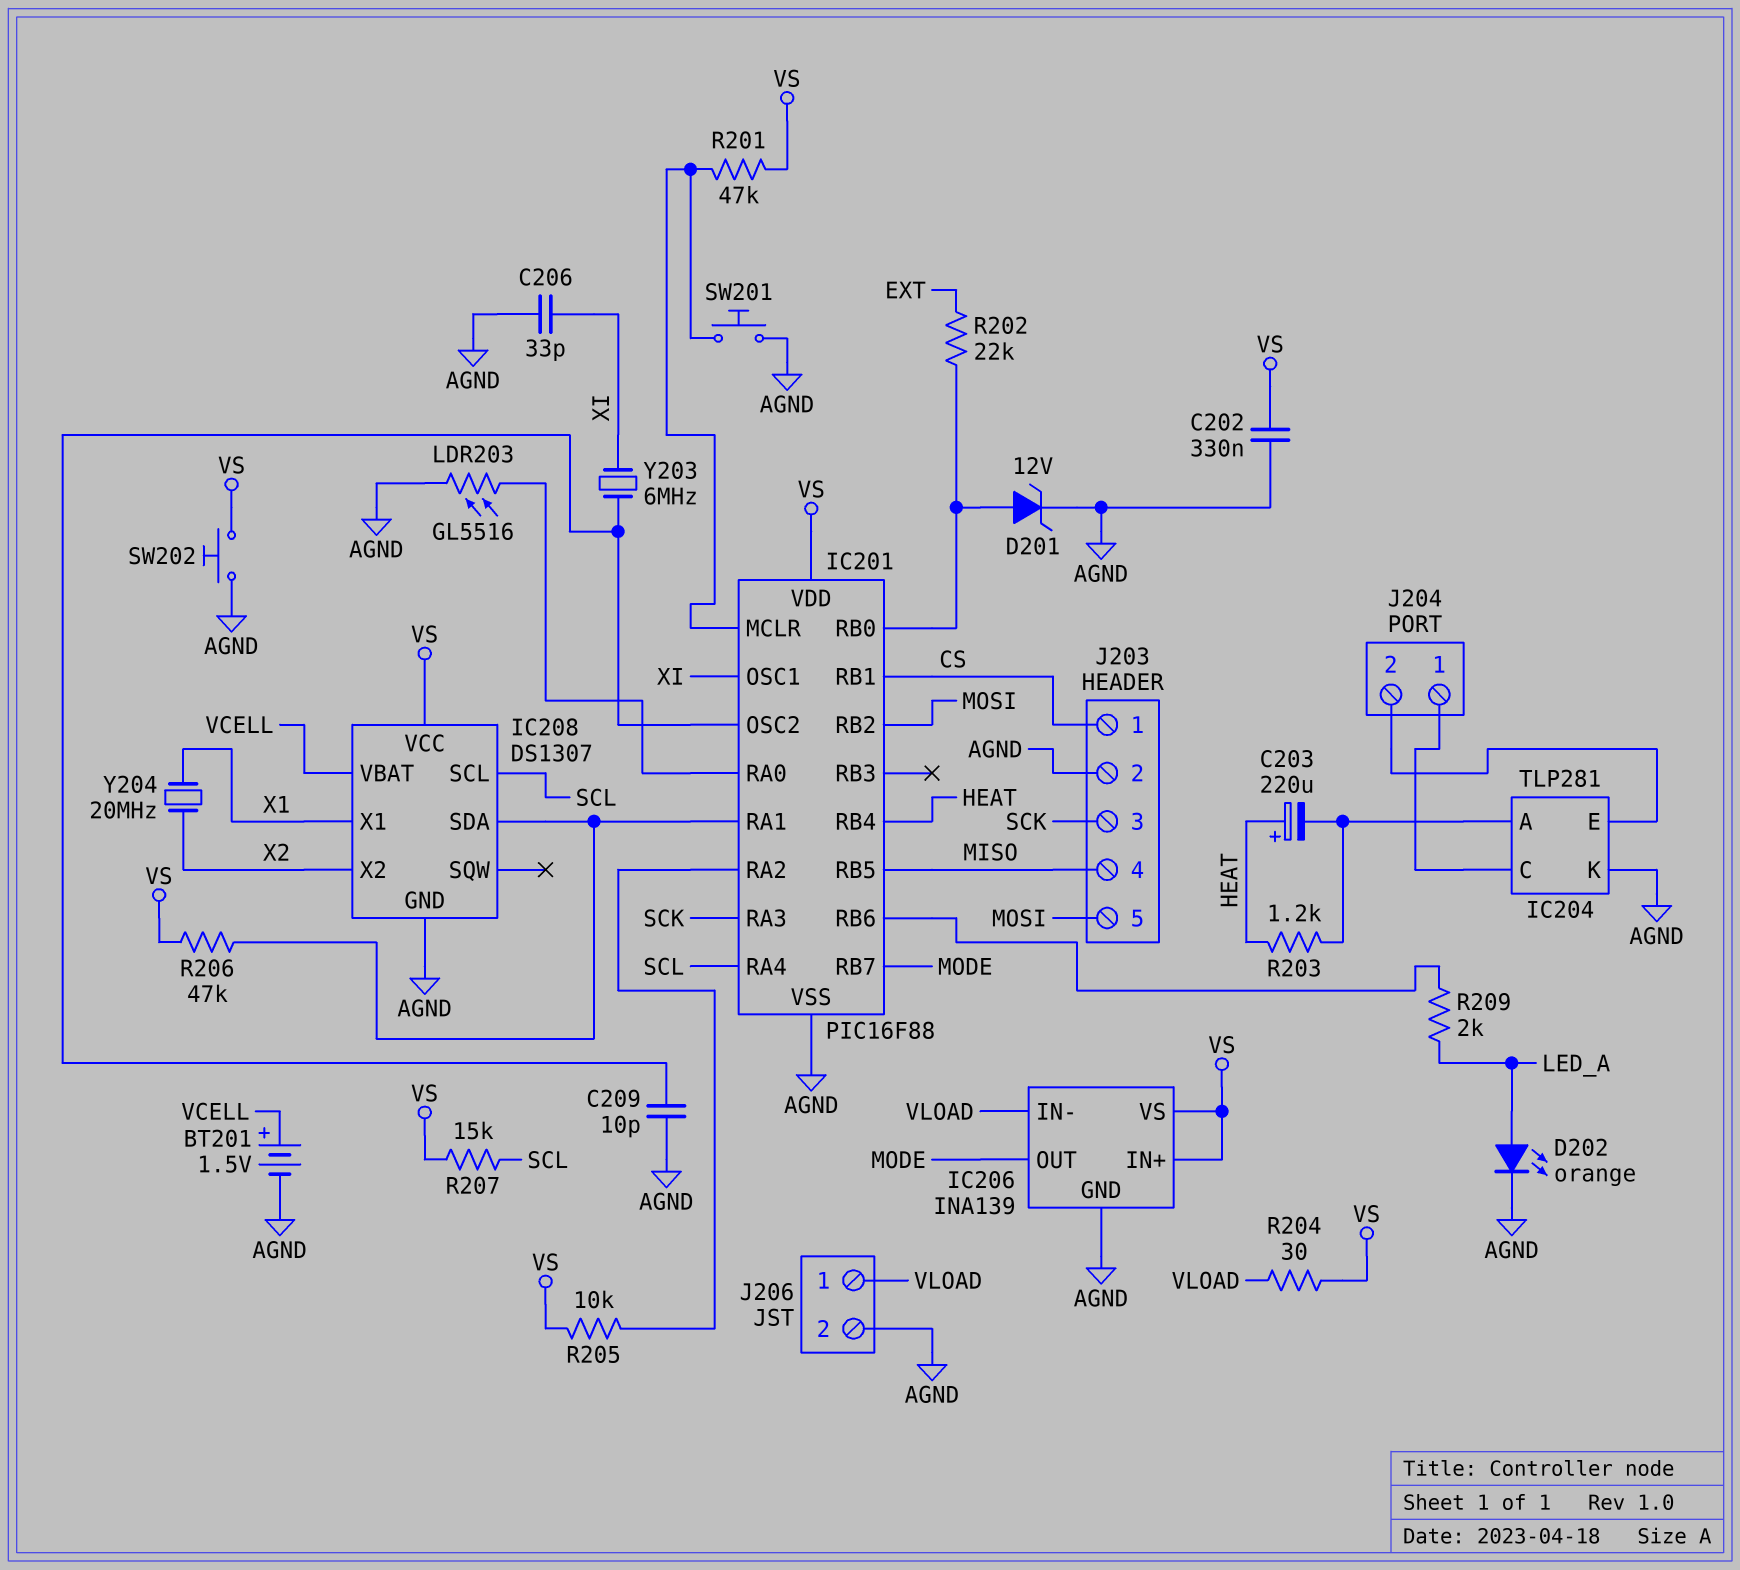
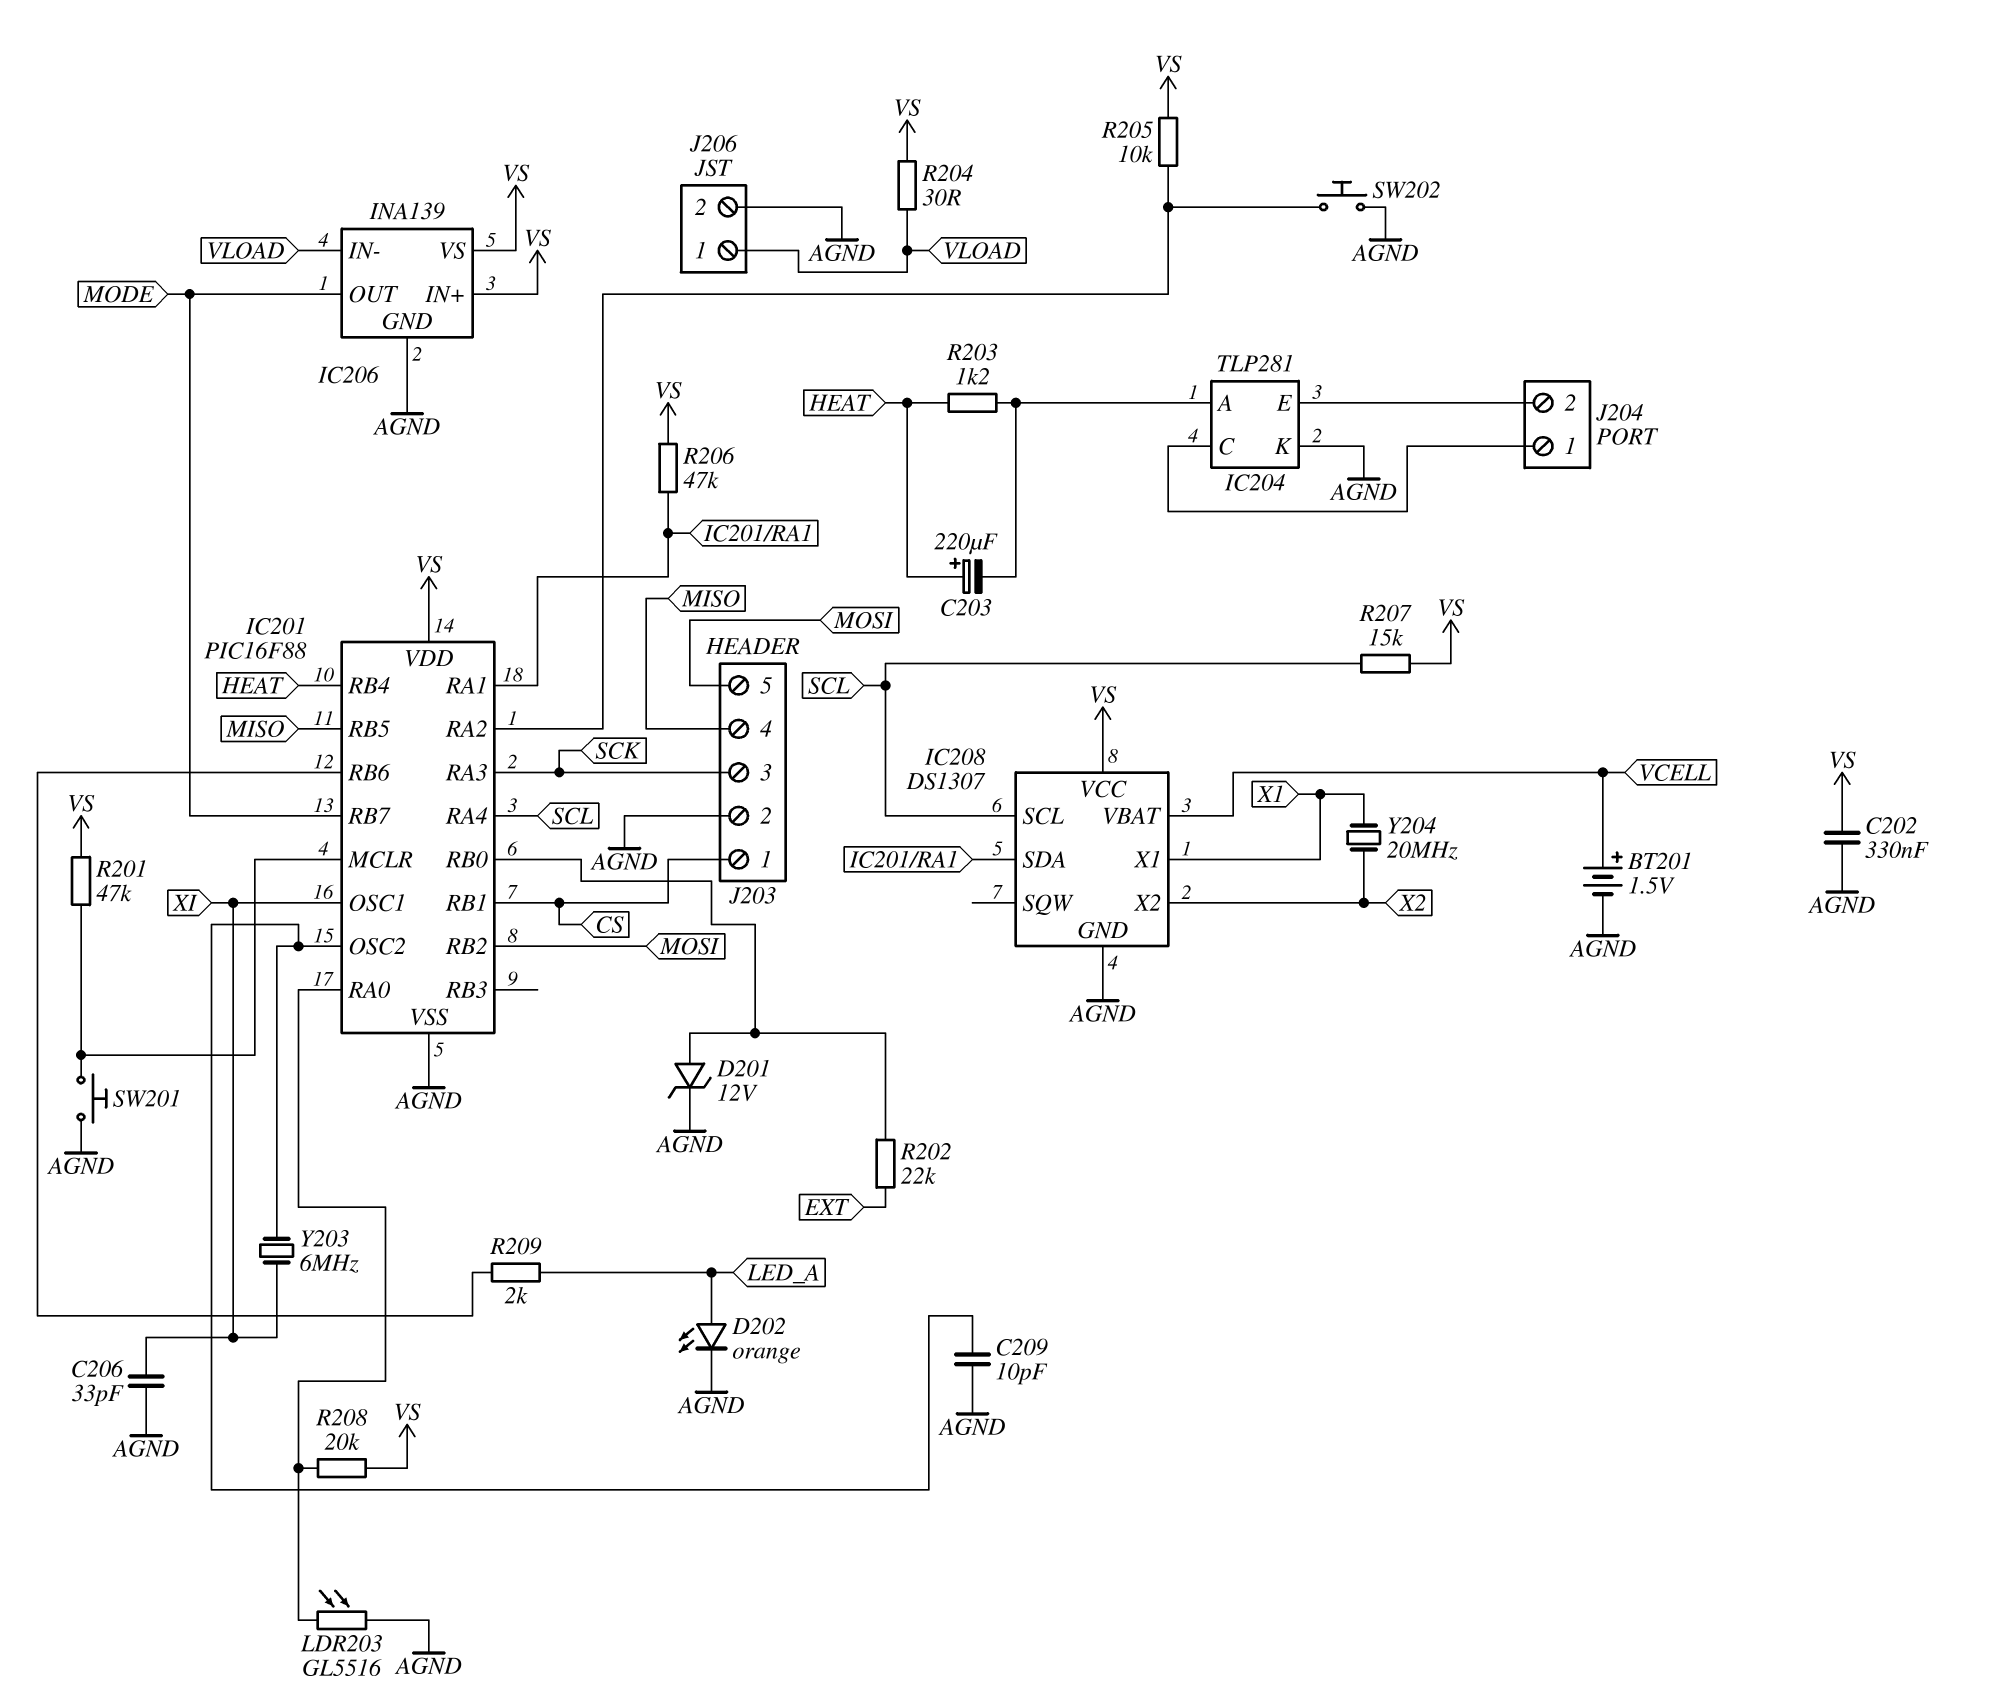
R208: none -> 20k (IC201/RA0, VS)
SW202: button (AGND, VS) -> button (AGND, IC201/RA2)

